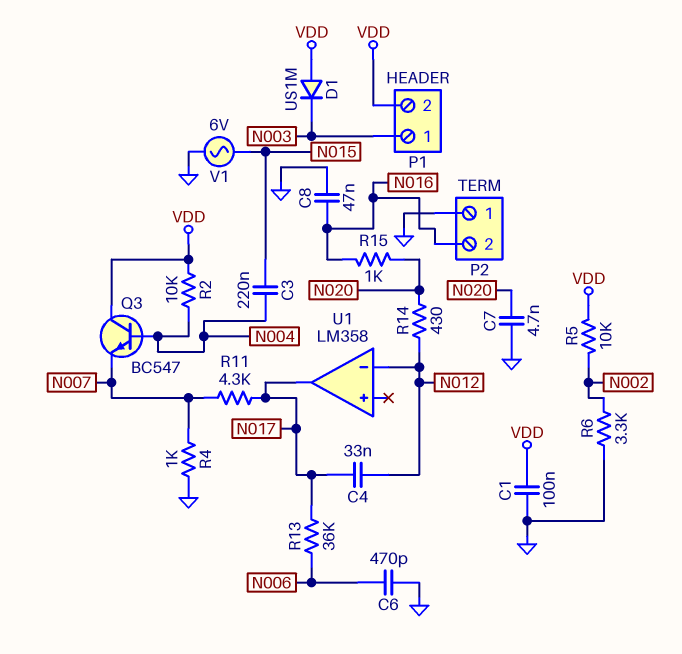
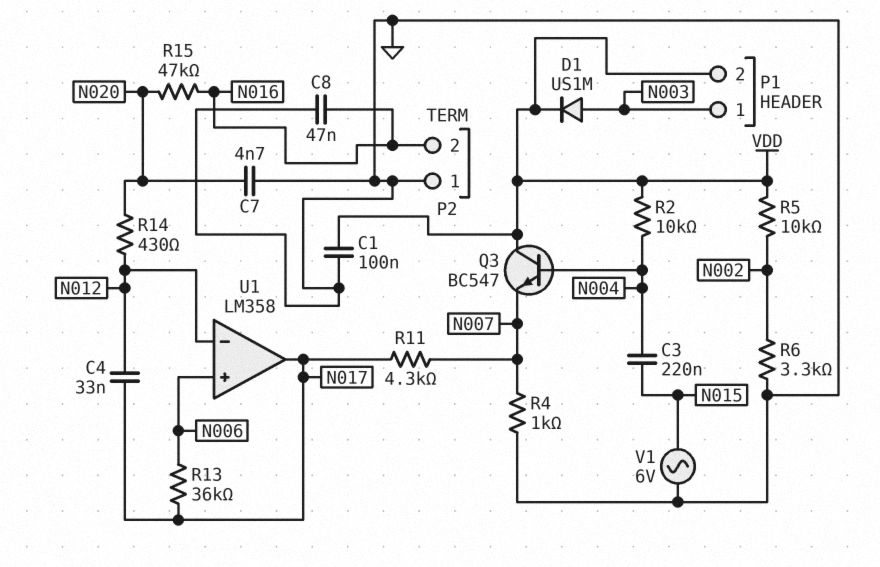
C6: 470pF (GND, N006) -> none
D1: diode US1M (A VDD, K N003) -> diode US1M (A N003, K VDD)
R15: 1k (N016, N020) -> 47k (N016, N020)
U1 pin in+: none -> N006

